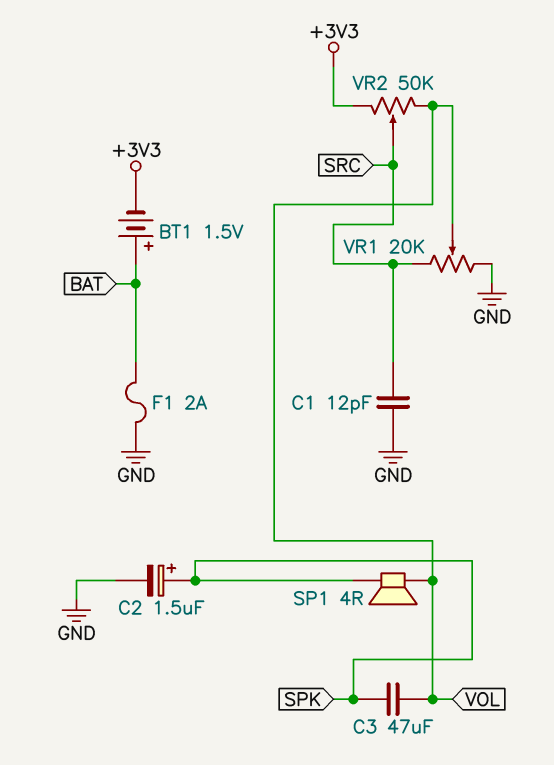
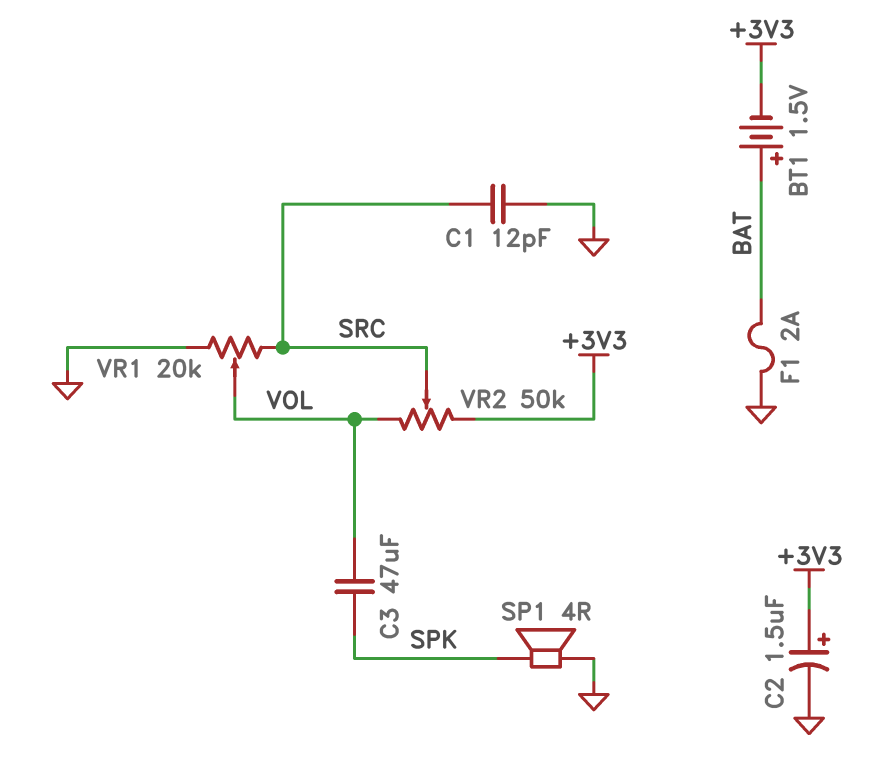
C2: 1.5uF (plus SPK, minus GND) -> 1.5uF (plus +3V3, minus GND)
SP1: speaker 4R (SPK, VOL) -> speaker 4R (GND, SPK)

